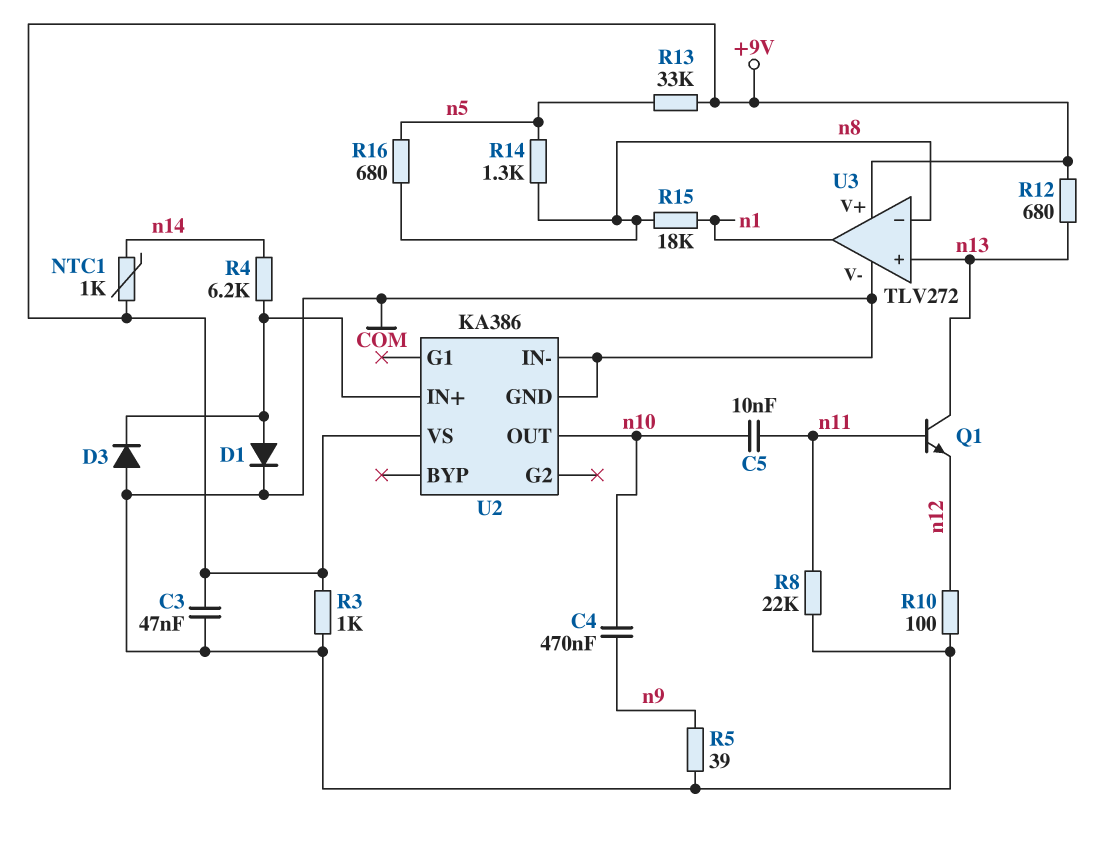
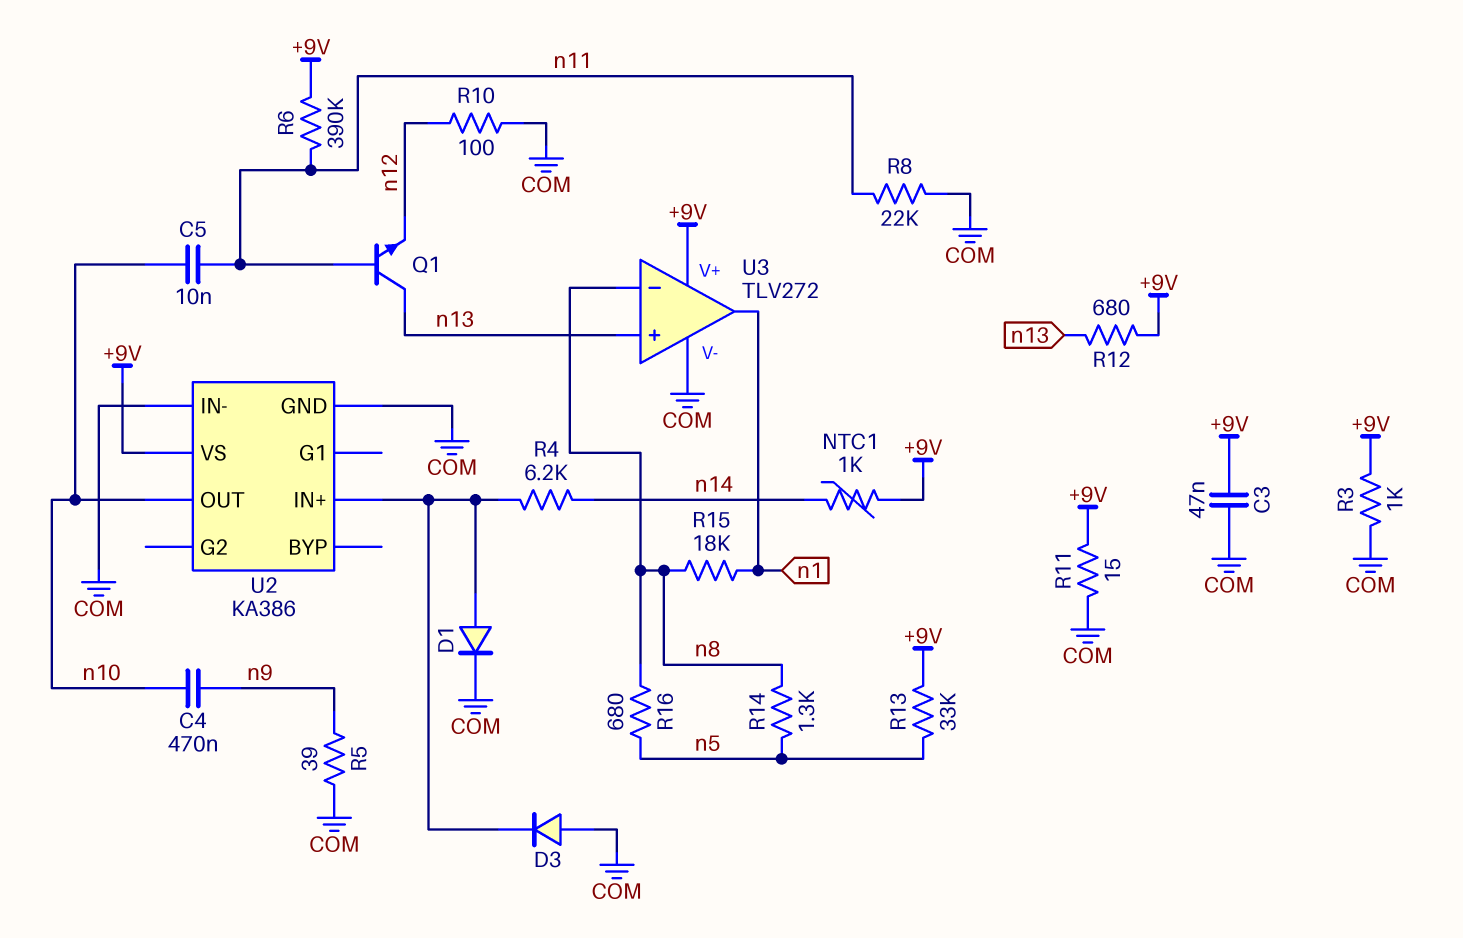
R6: none -> 390k (+9V, n11)
R11: none -> 15 (+9V, COM)

